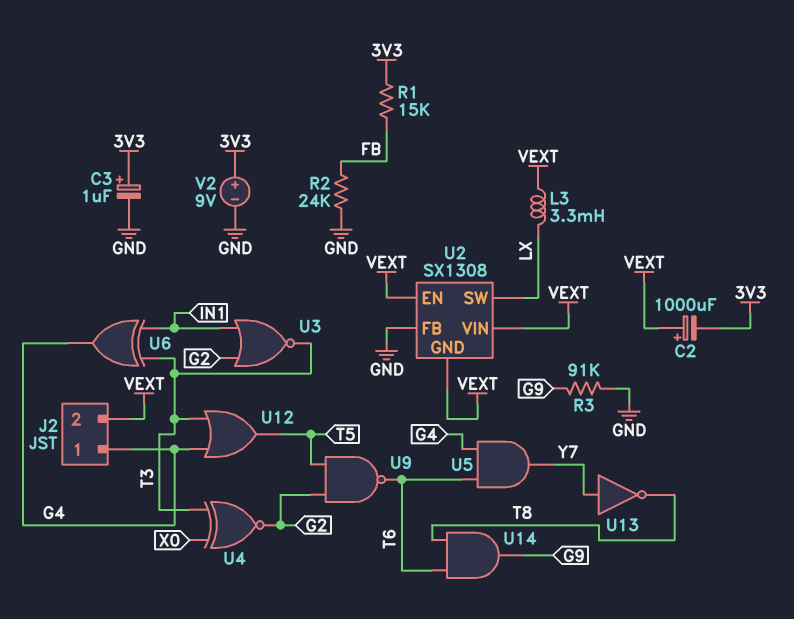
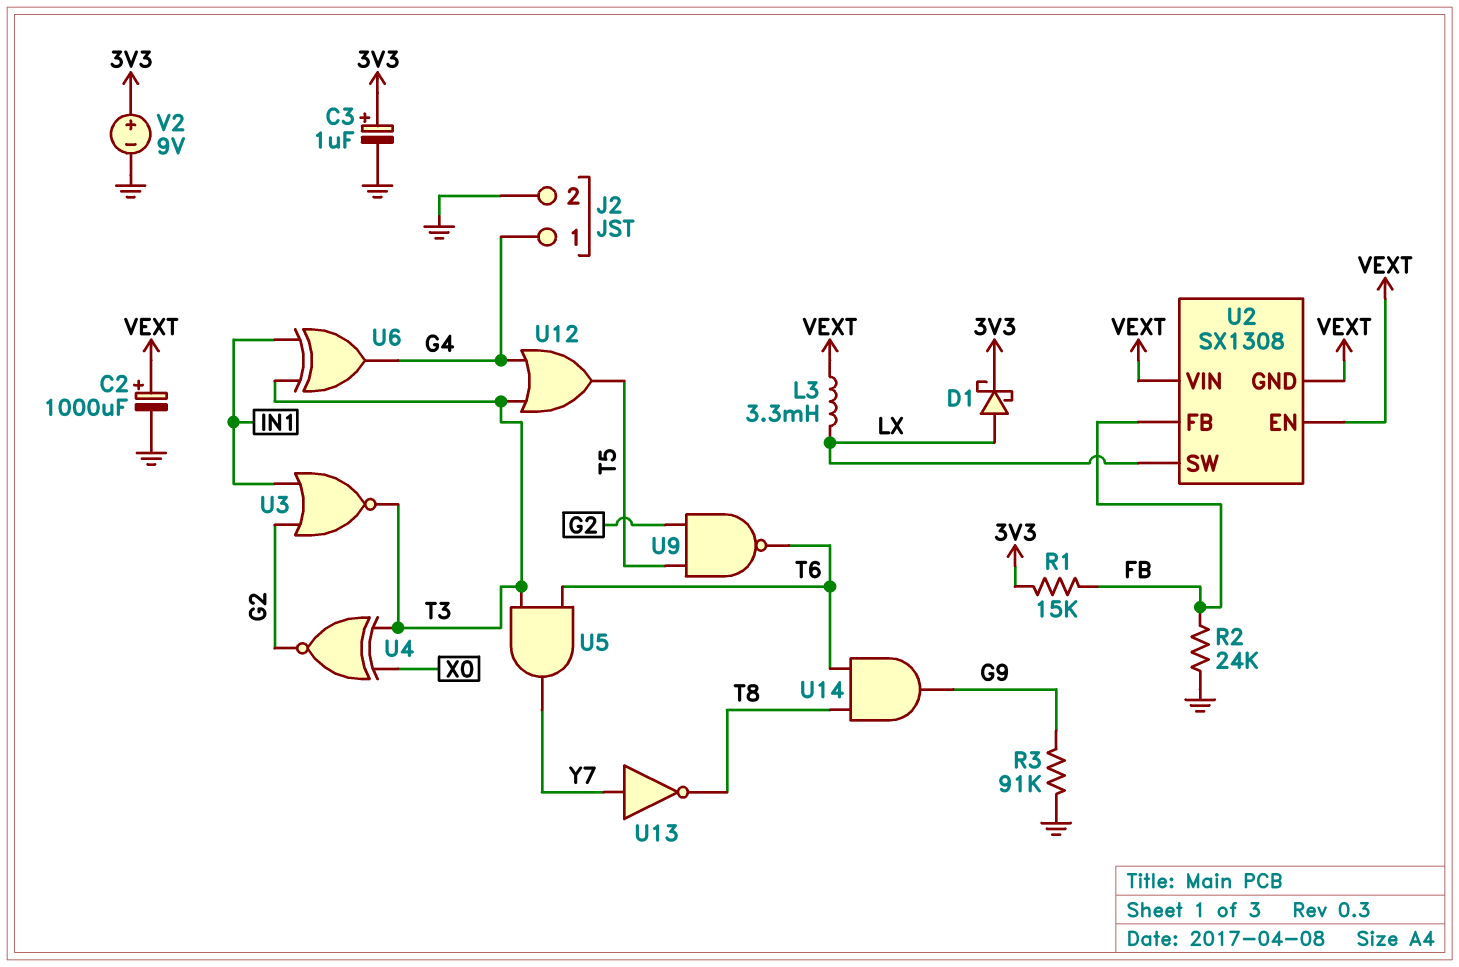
C2: 1000uF (plus VEXT, minus 3V3) -> 1000uF (plus VEXT, minus GND)
D1: none -> schottky (A LX, K 3V3)
J2 pin 2: VEXT -> GND
U2 pin FB: GND -> FB
U5: AND (in G4, in T6, out Y7) -> AND (in T3, in T6, out Y7)

